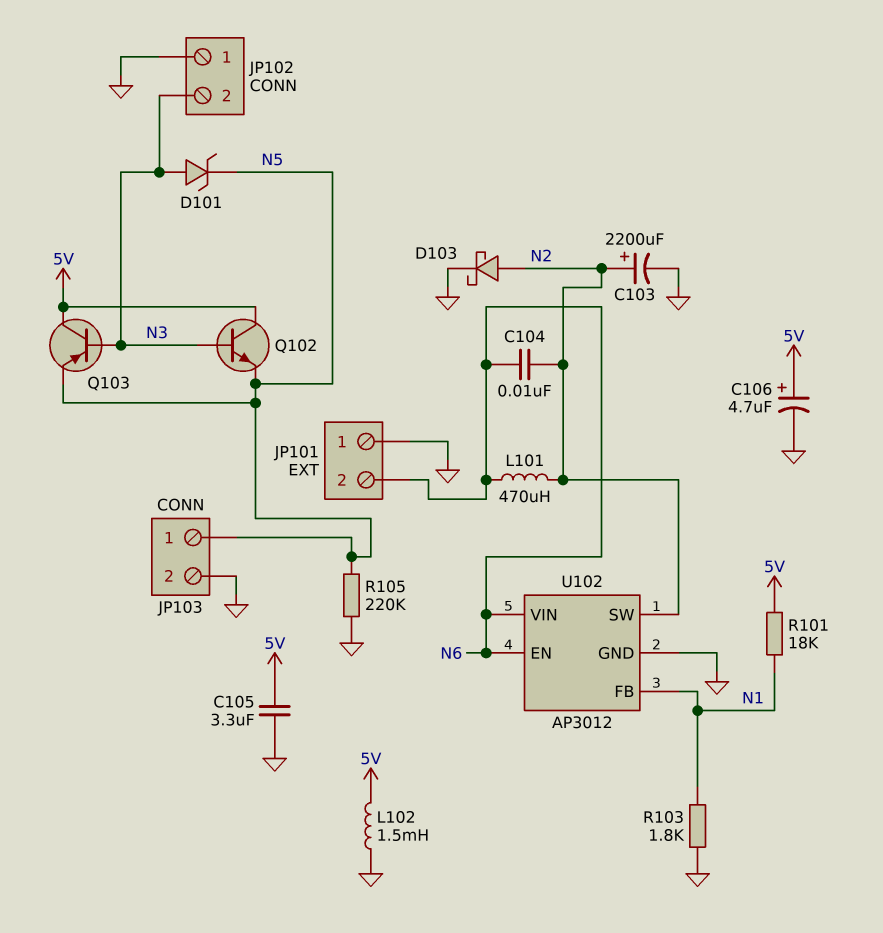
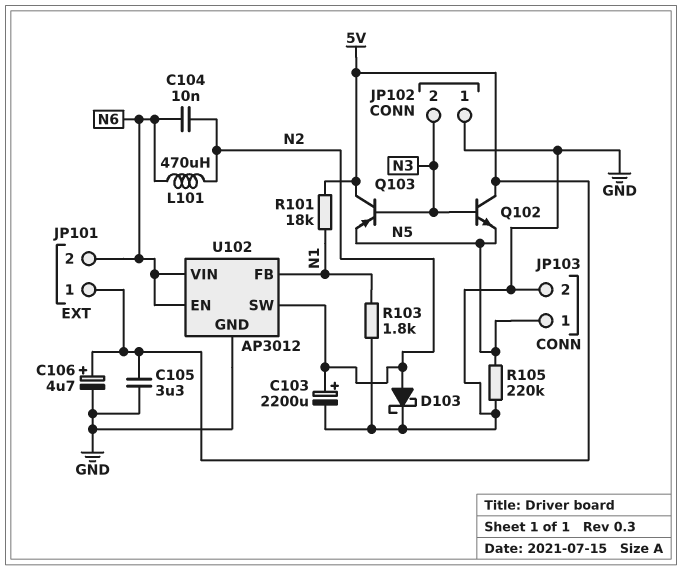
D101: zener (A N3, K N5) -> none
JP101 pin 1: GND -> 5V
L102: 1.5mH (5V, GND) -> none

